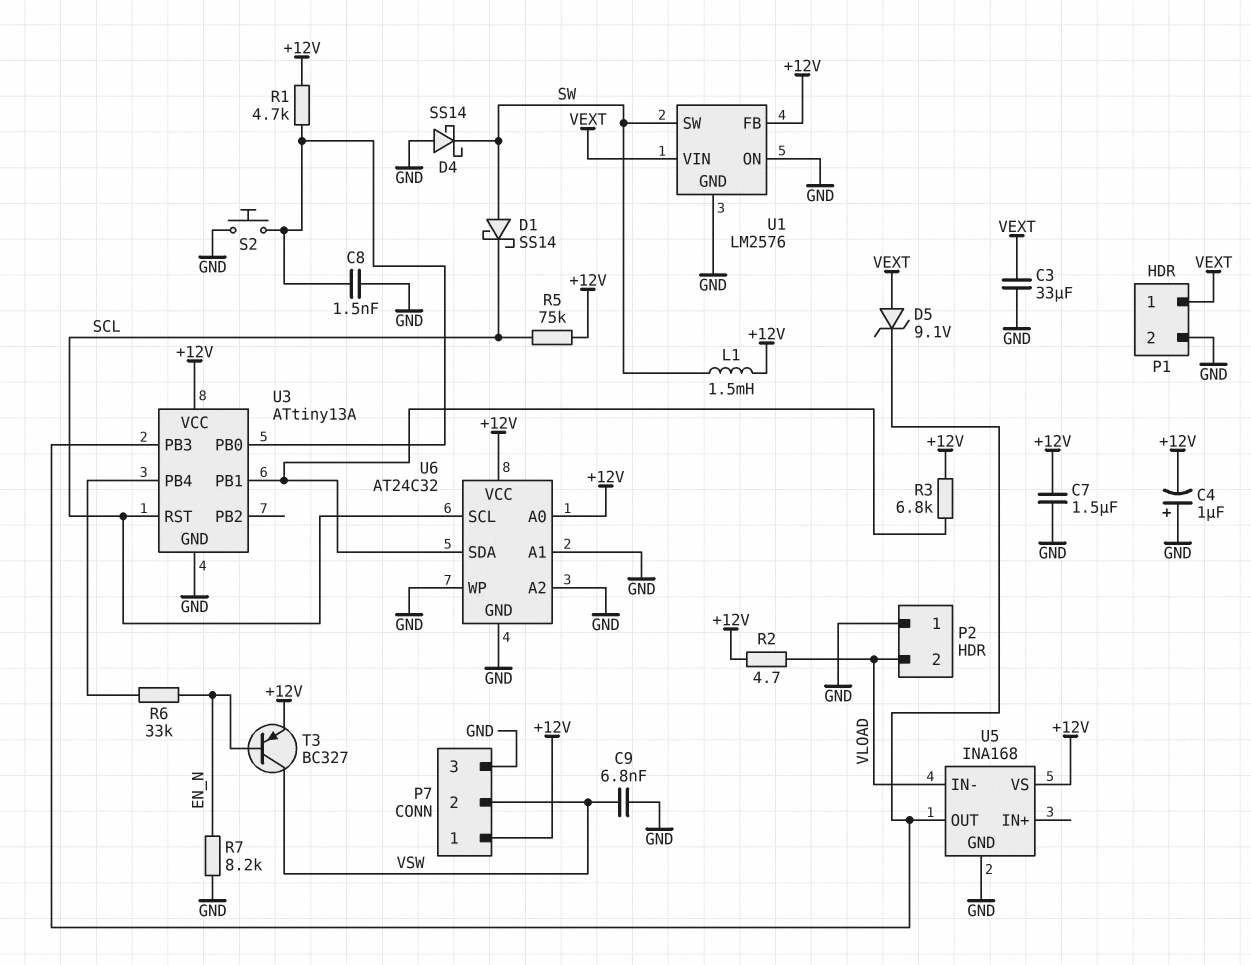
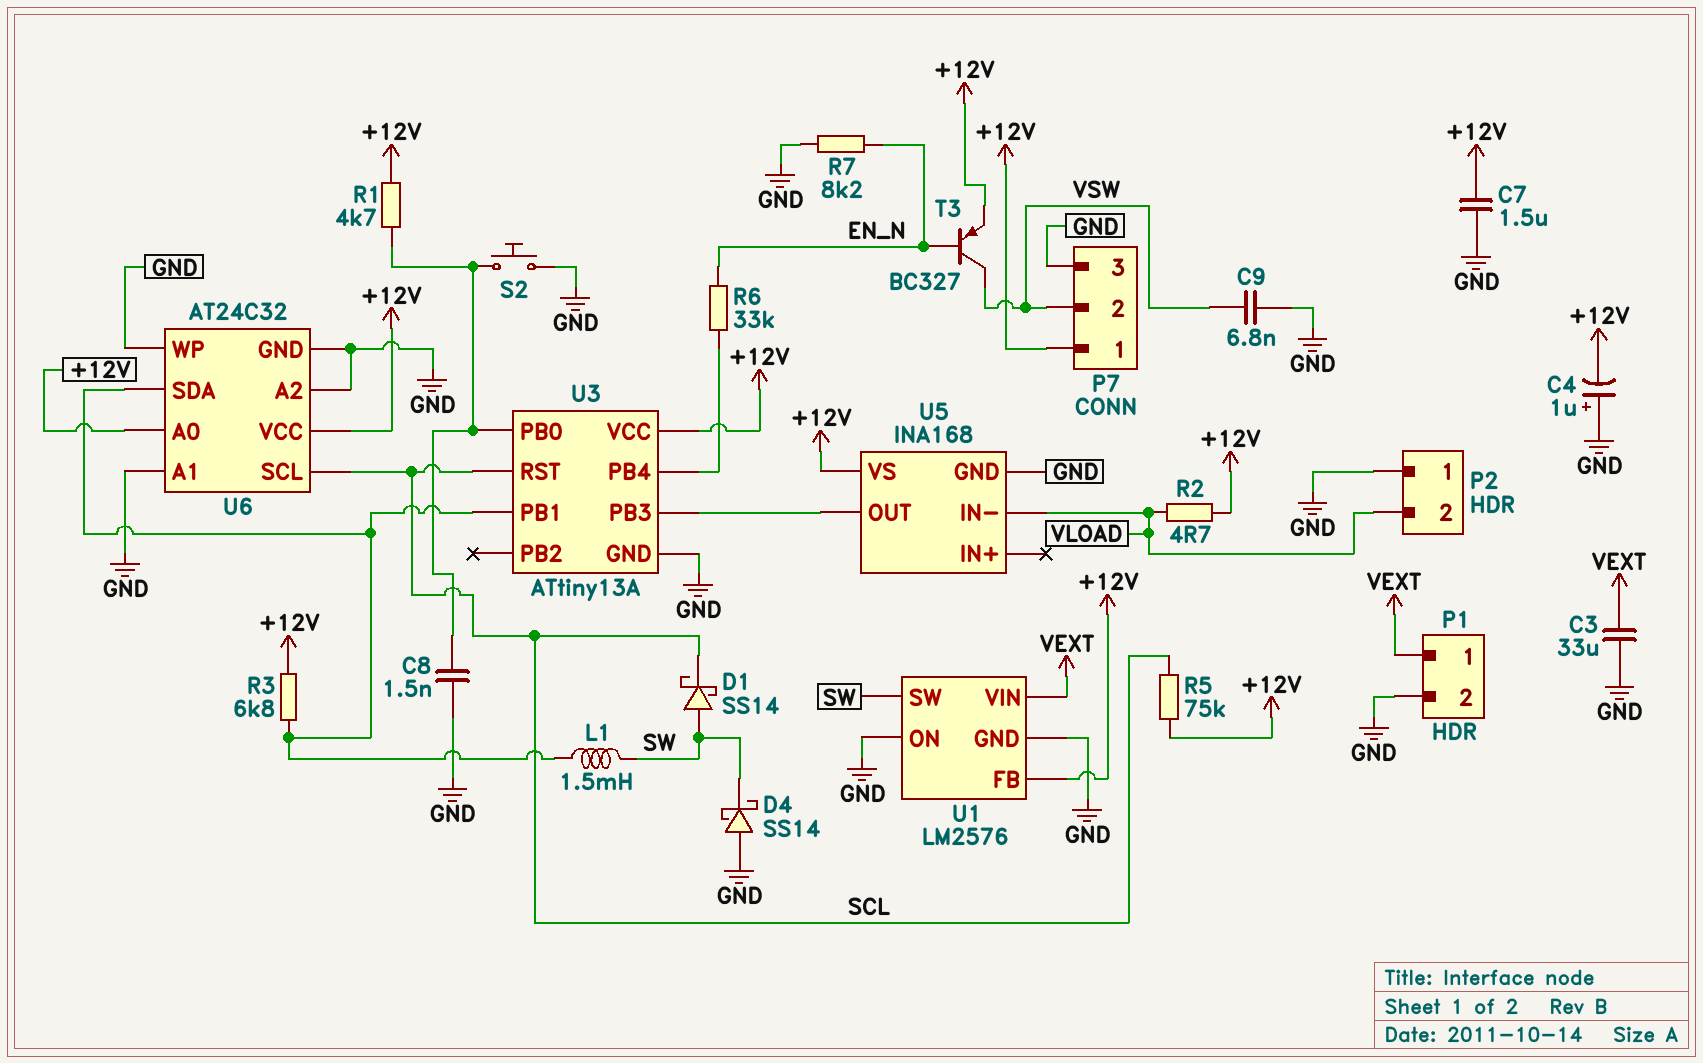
D5: zener 9.1V (A VEXT, K U3/PB3) -> none
L1: 1.5mH (+12V, SW) -> 1.5mH (SW, U3/PB1)

